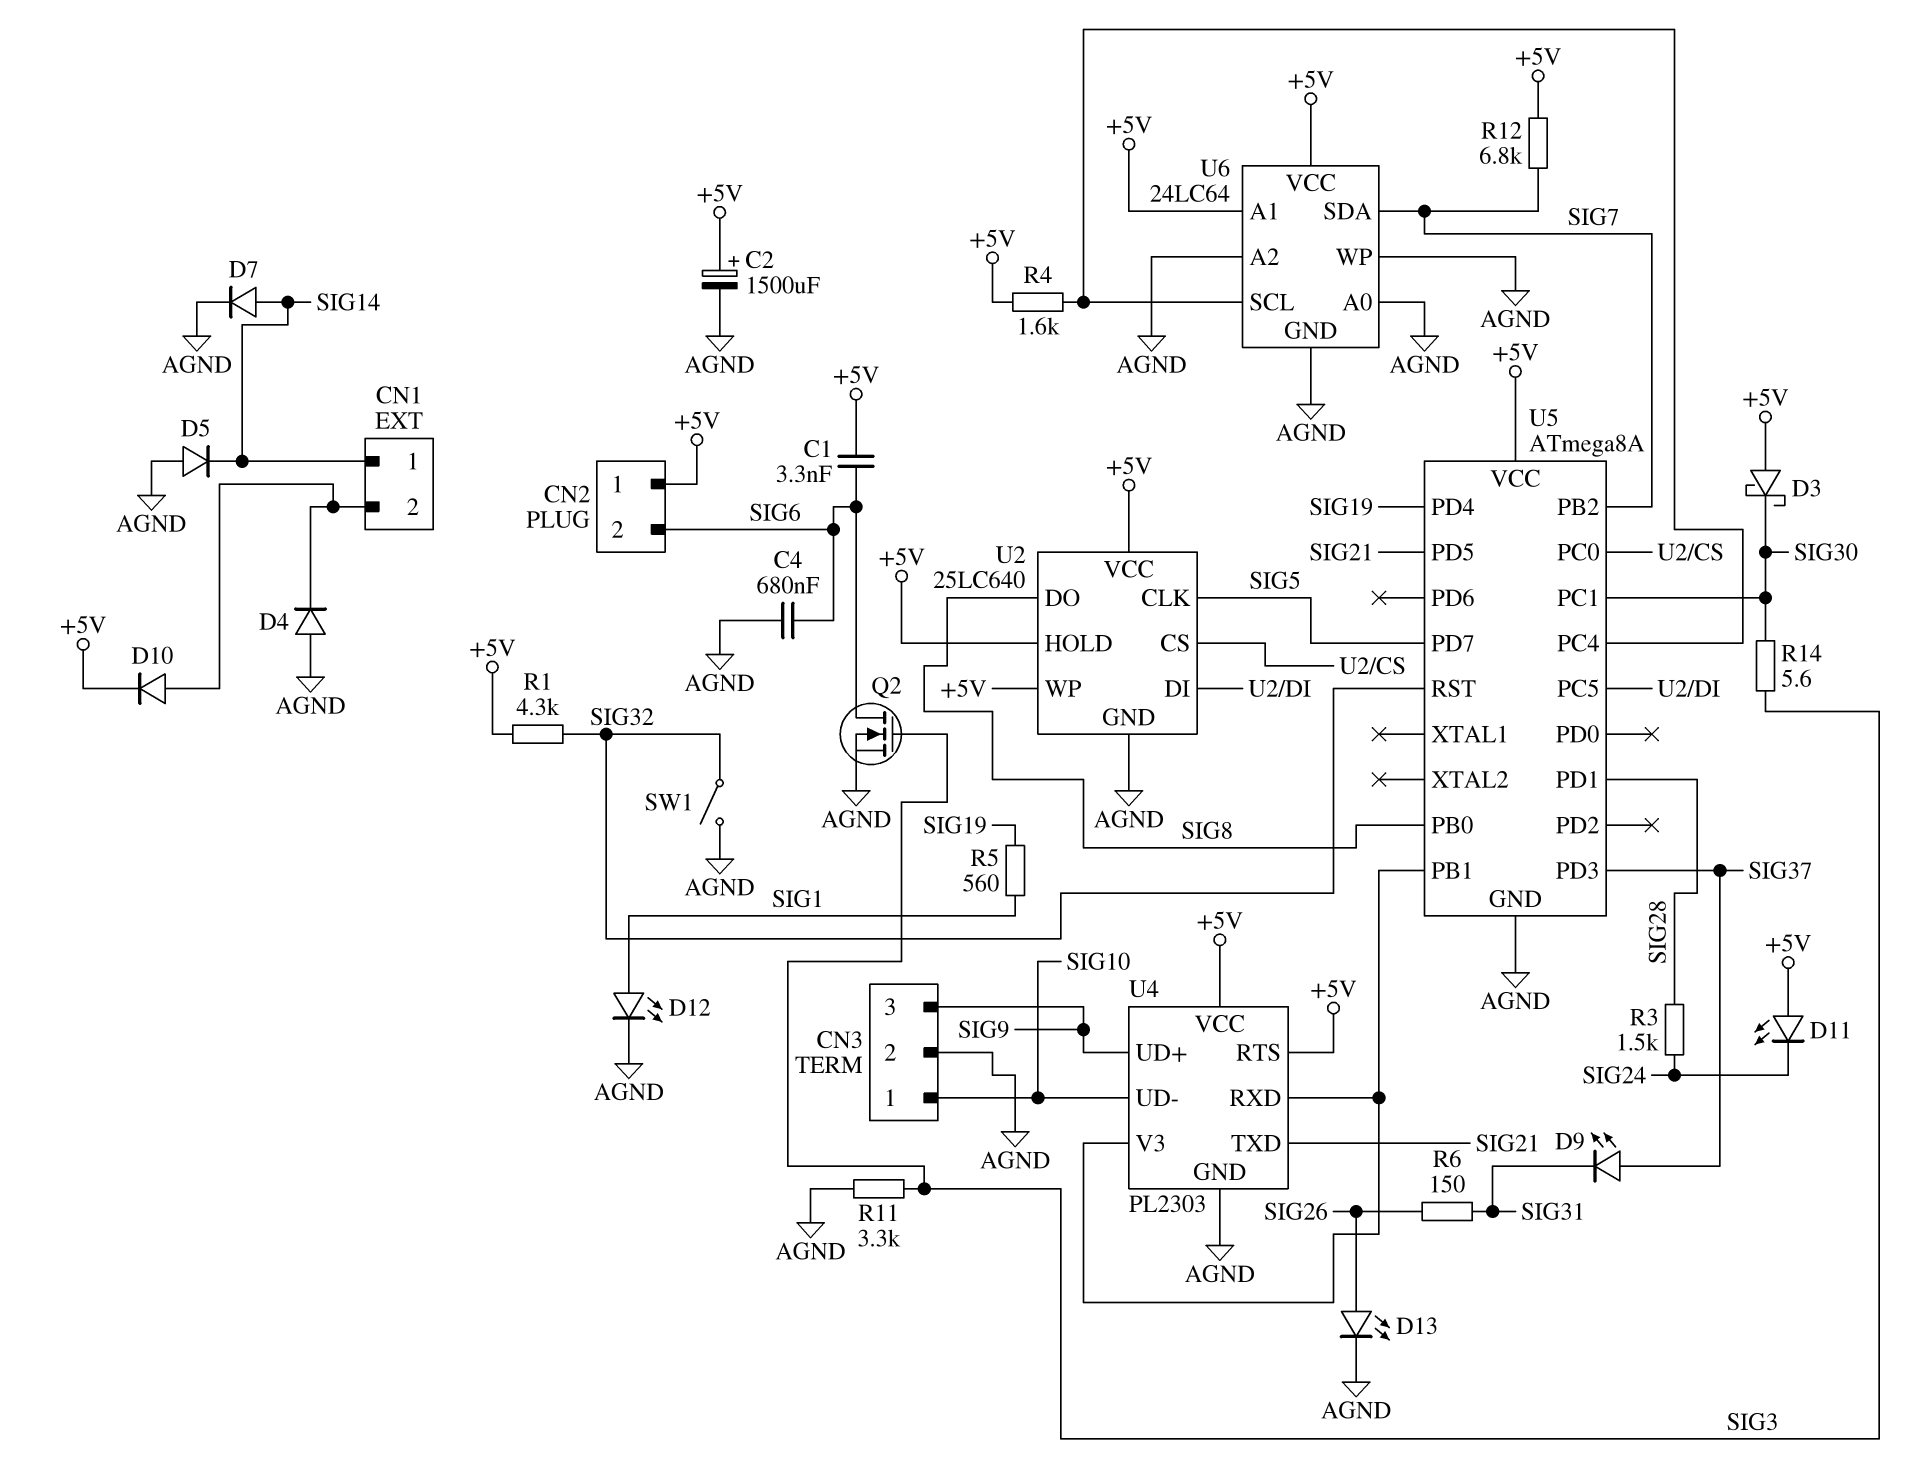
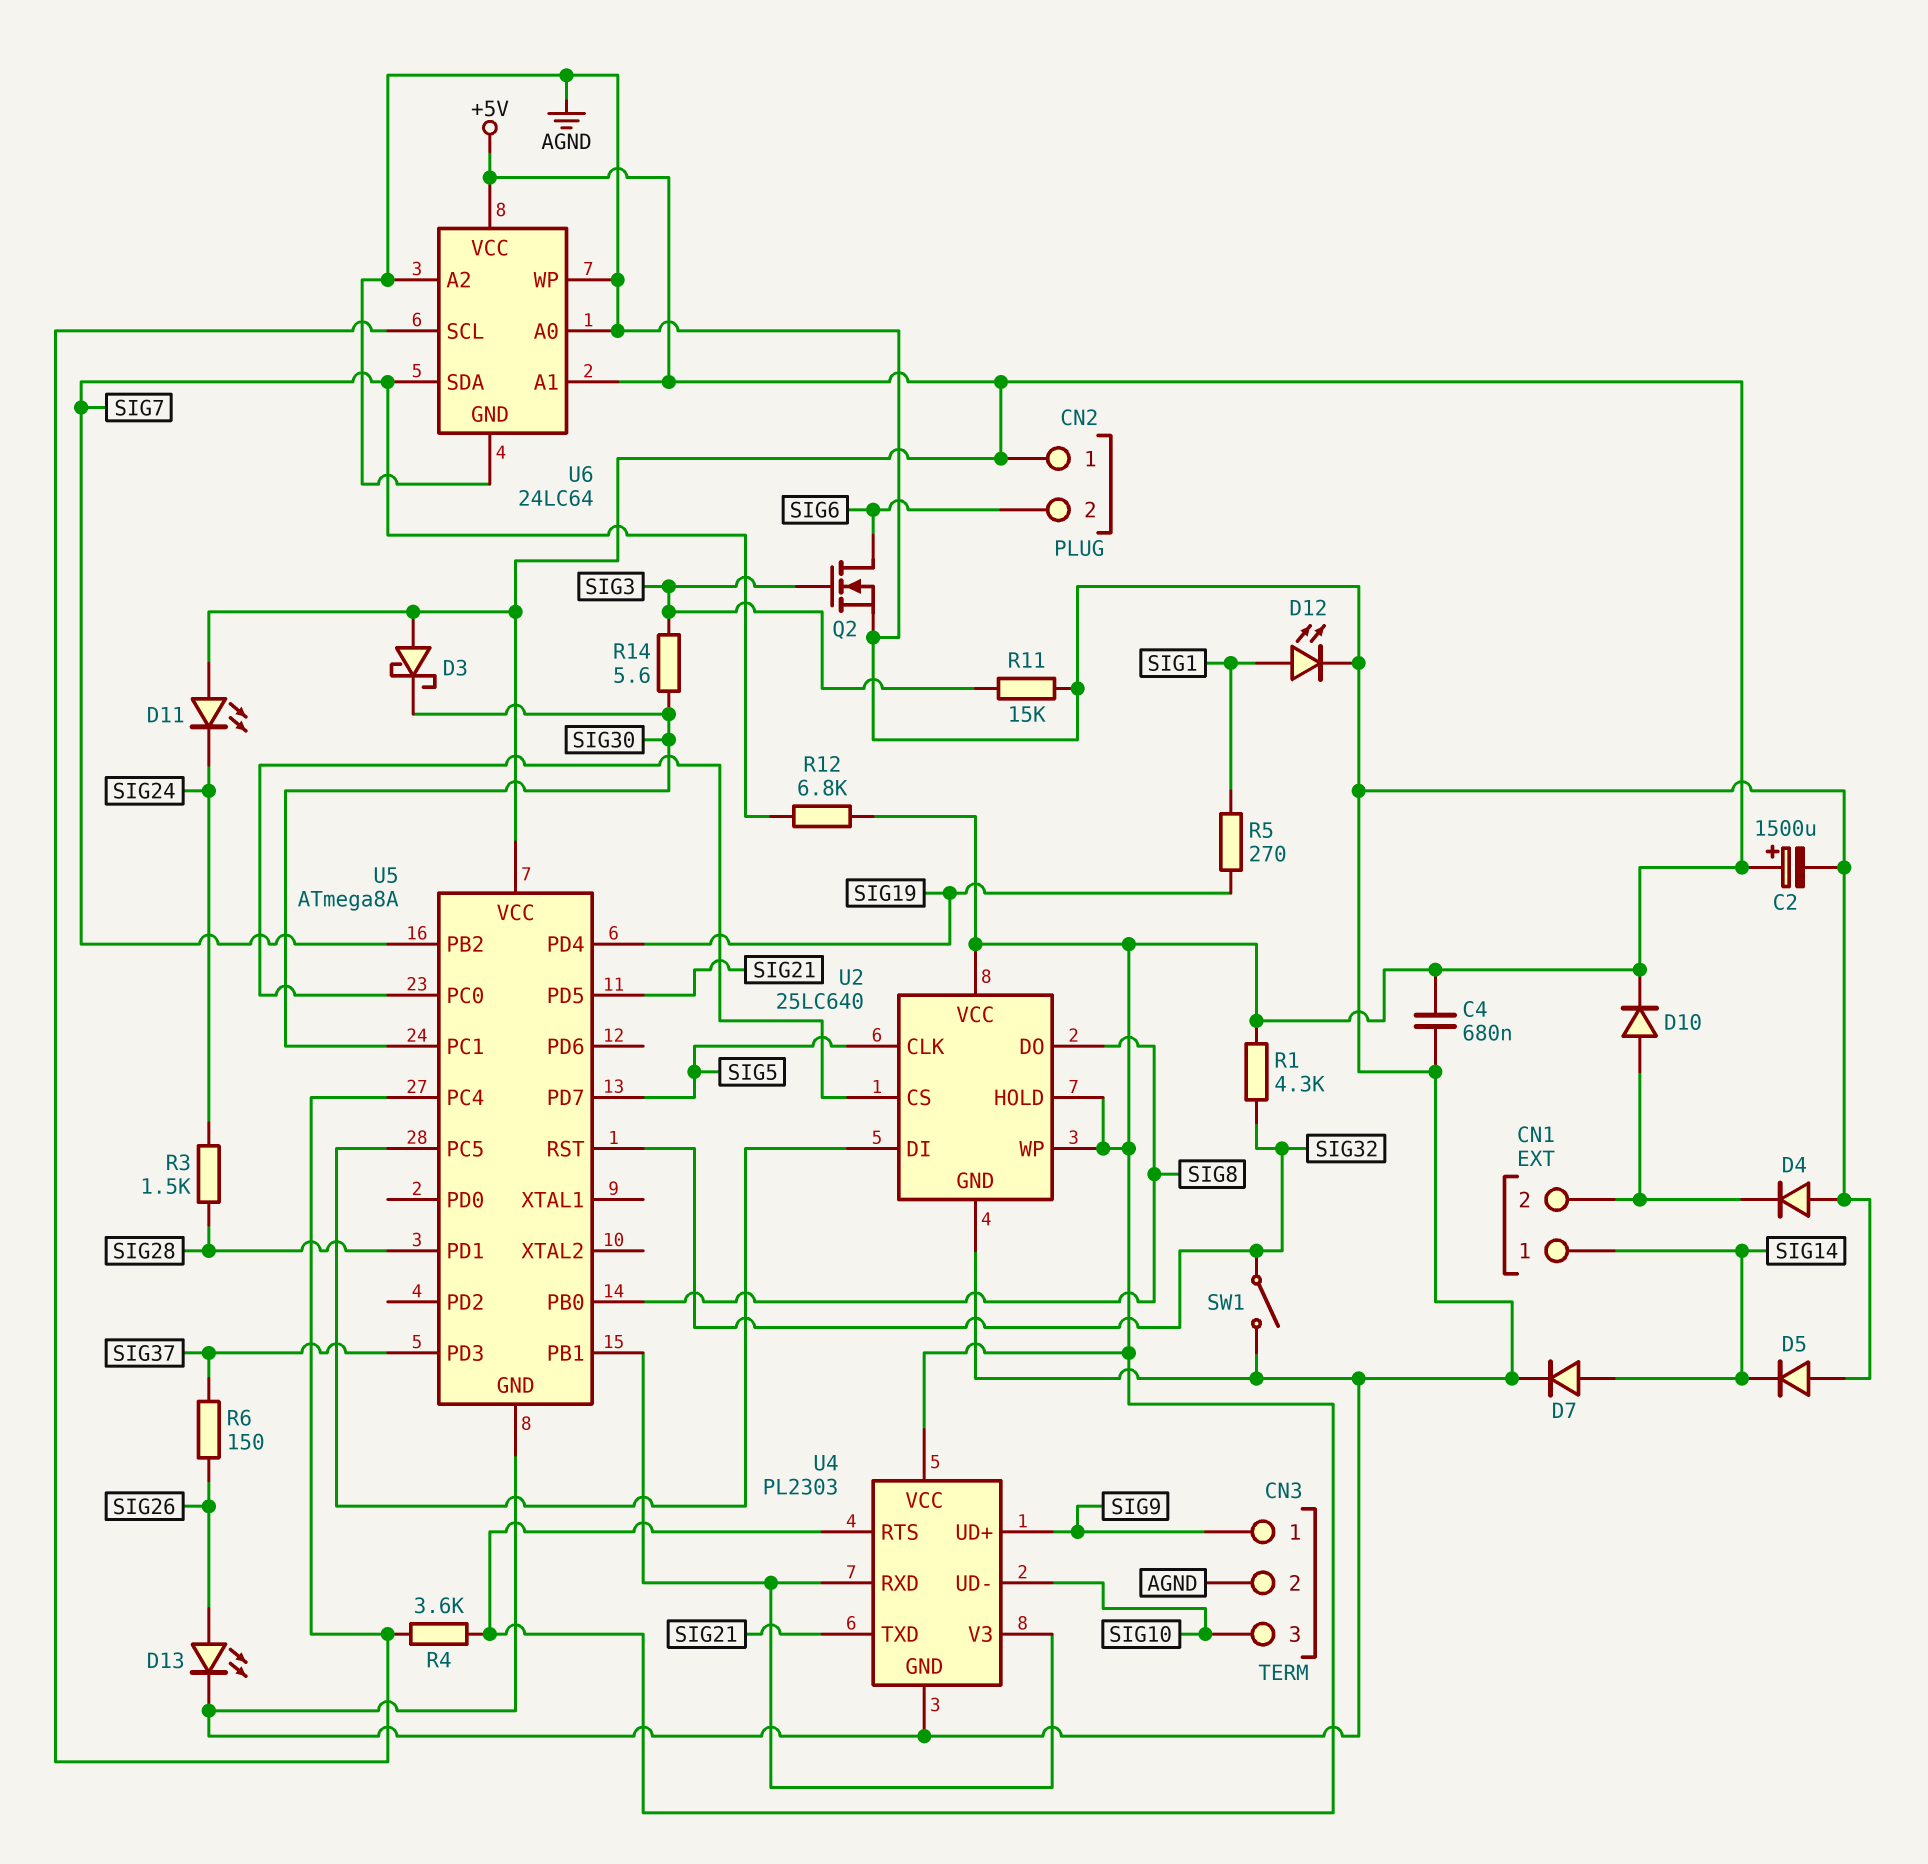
C1: 3.3nF (+5V, SIG6) -> none
C4: 680nF (AGND, SIG6) -> 680nF (+5V, AGND)
CN3 pin 1: SIG10 -> SIG9
CN3 pin 3: SIG9 -> SIG10
D9: LED (A SIG37, K SIG31) -> none
R4: 1.6k (+5V, U5/PC4) -> 3.6k (+5V, U5/PC4)
R5: 560 (SIG1, SIG19) -> 270 (SIG1, SIG19)
R6: 150 (SIG26, SIG31) -> 150 (SIG26, SIG37)
R11: 3.3k (AGND, SIG3) -> 15k (AGND, SIG3)

